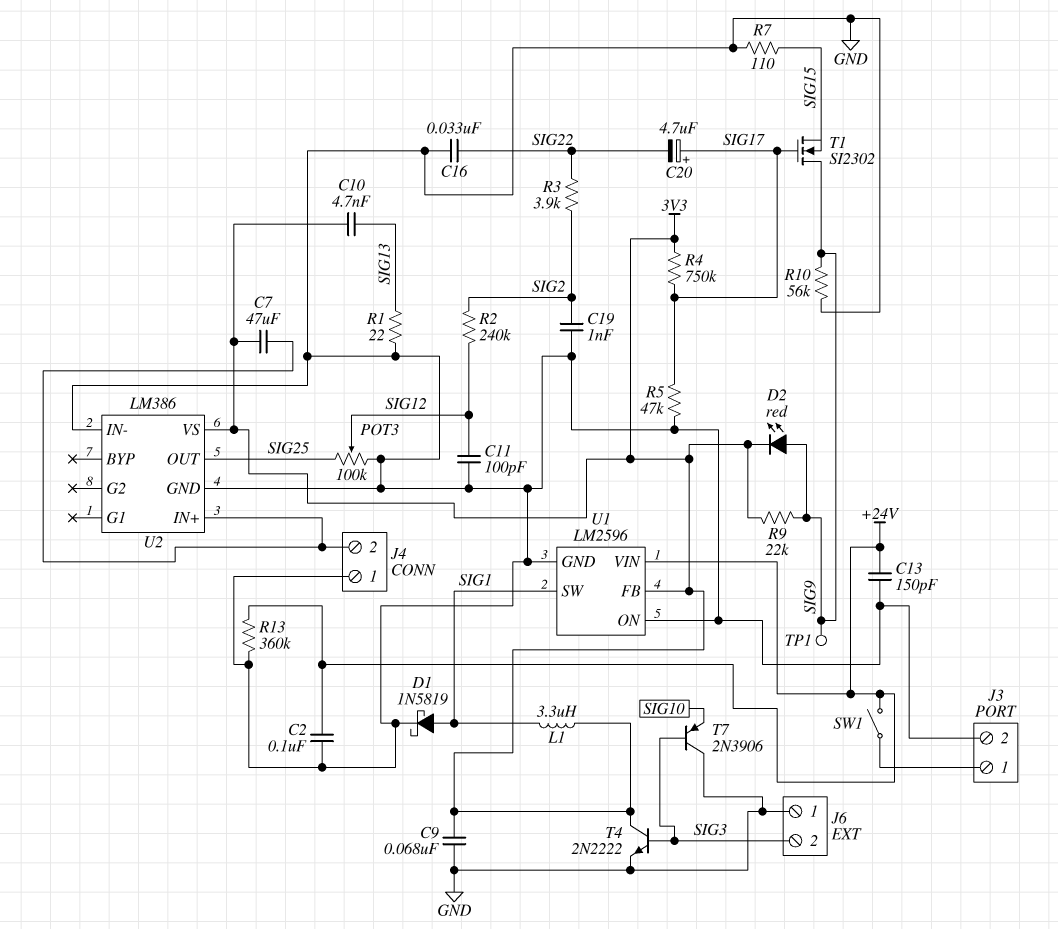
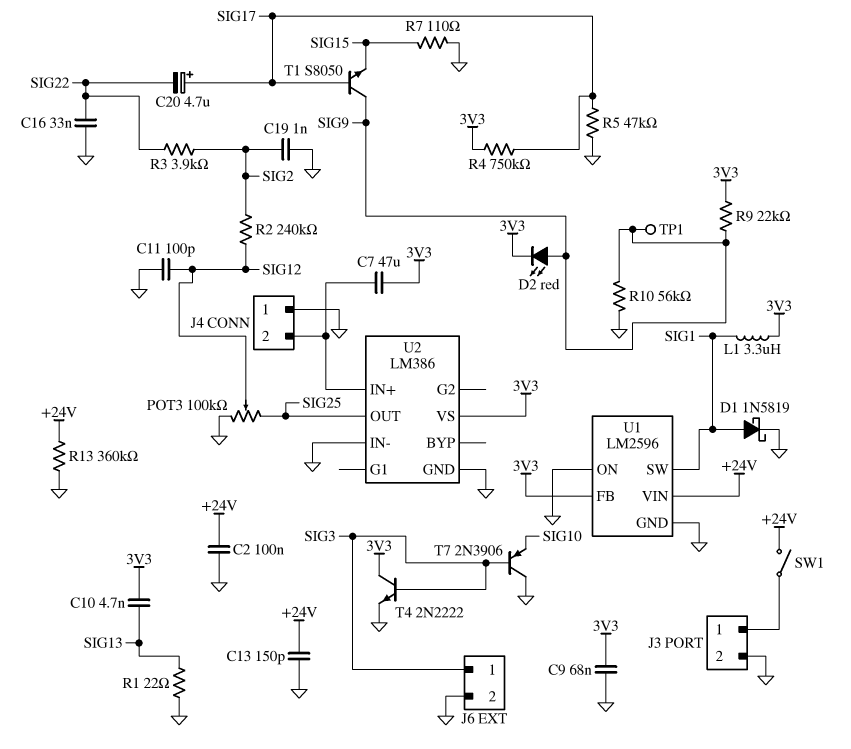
J6 pin 1: GND -> SIG3
J6 pin 2: SIG3 -> GND
T1: NMOS SI2302 (G SIG17, D SIG9, S SIG15) -> NPN S8050 (B SIG17, C SIG9, E SIG15)

